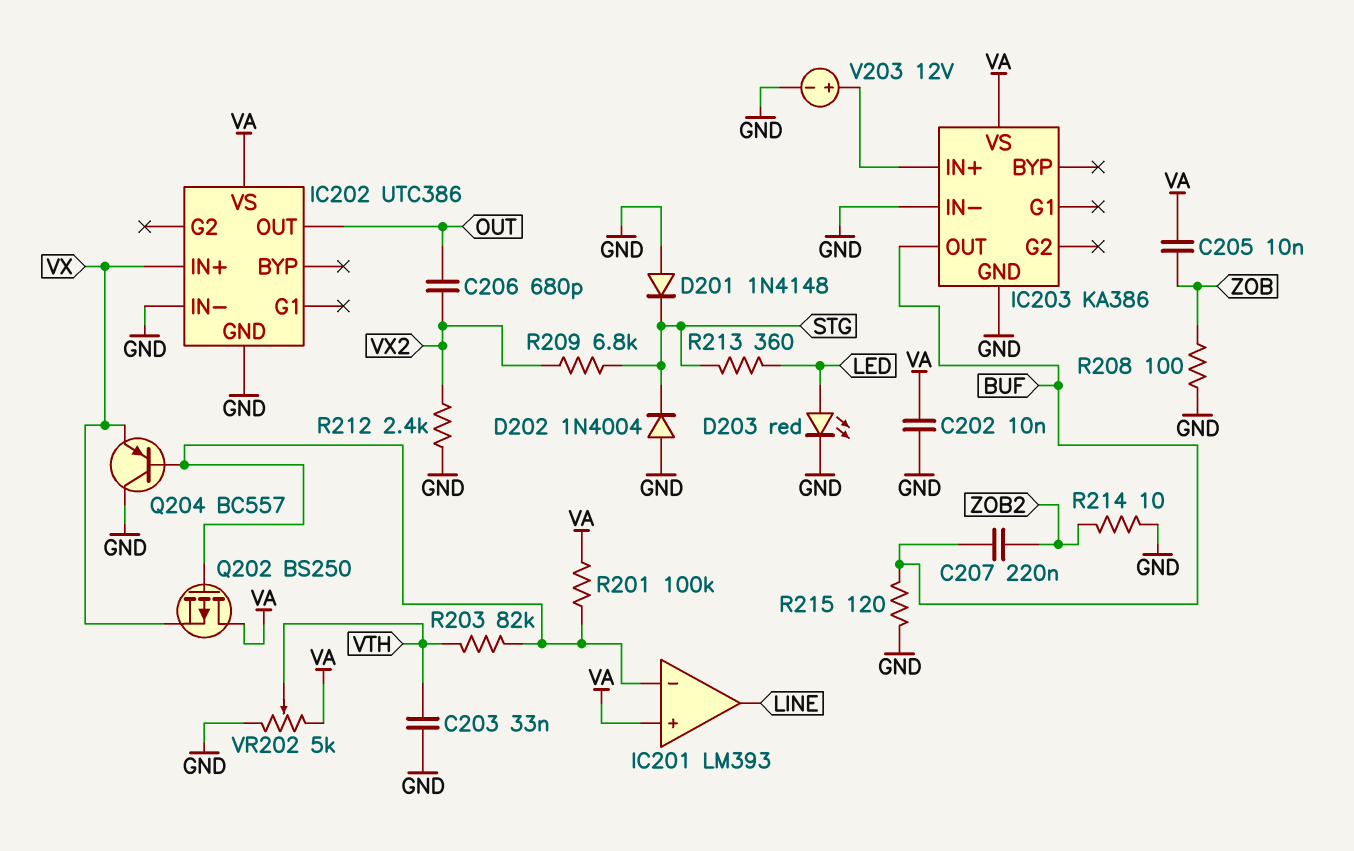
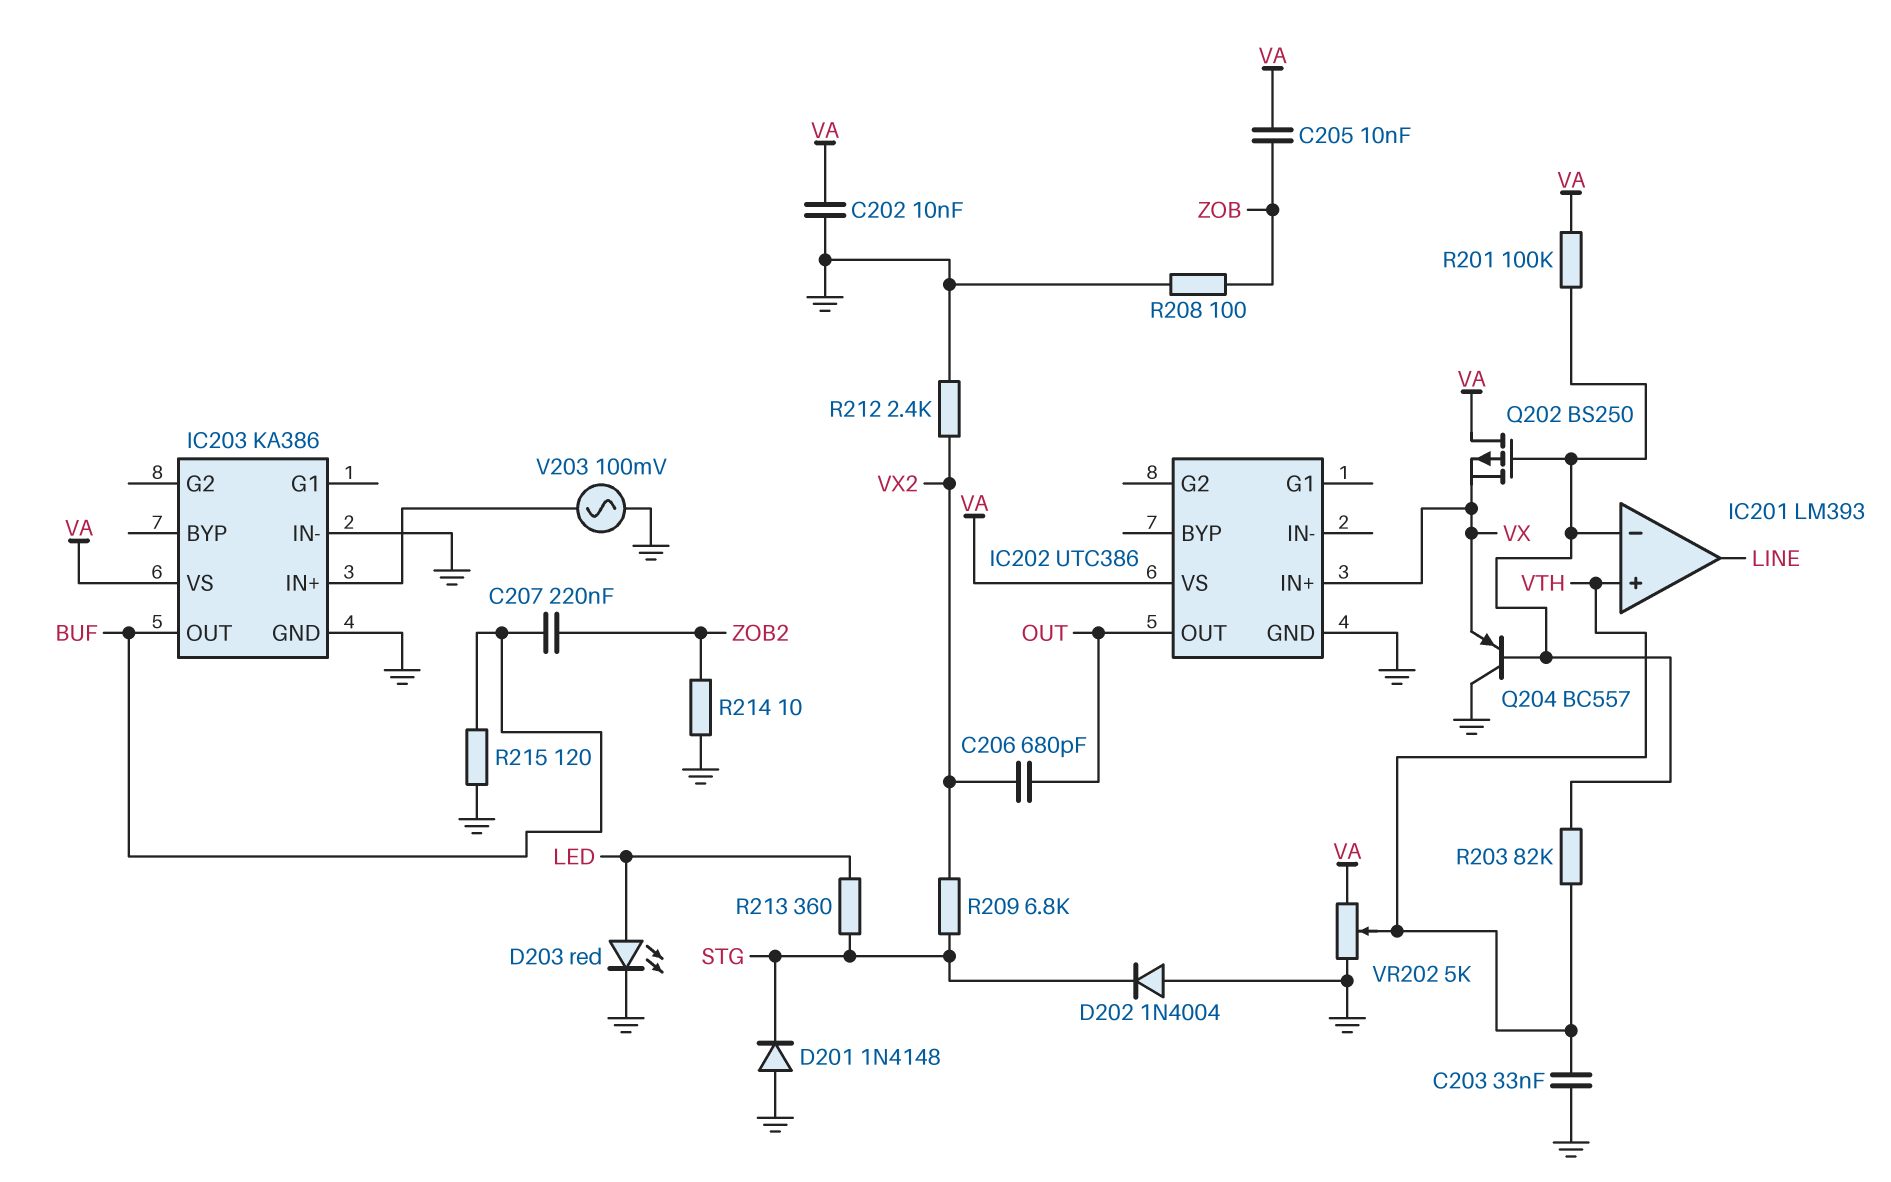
IC201 pin in+: VA -> VTH
IC202 pin IN-: GND -> none
V203: 12V (plus IC203/IN+, minus GND) -> AC 100mV (GND, IC203/IN+)

